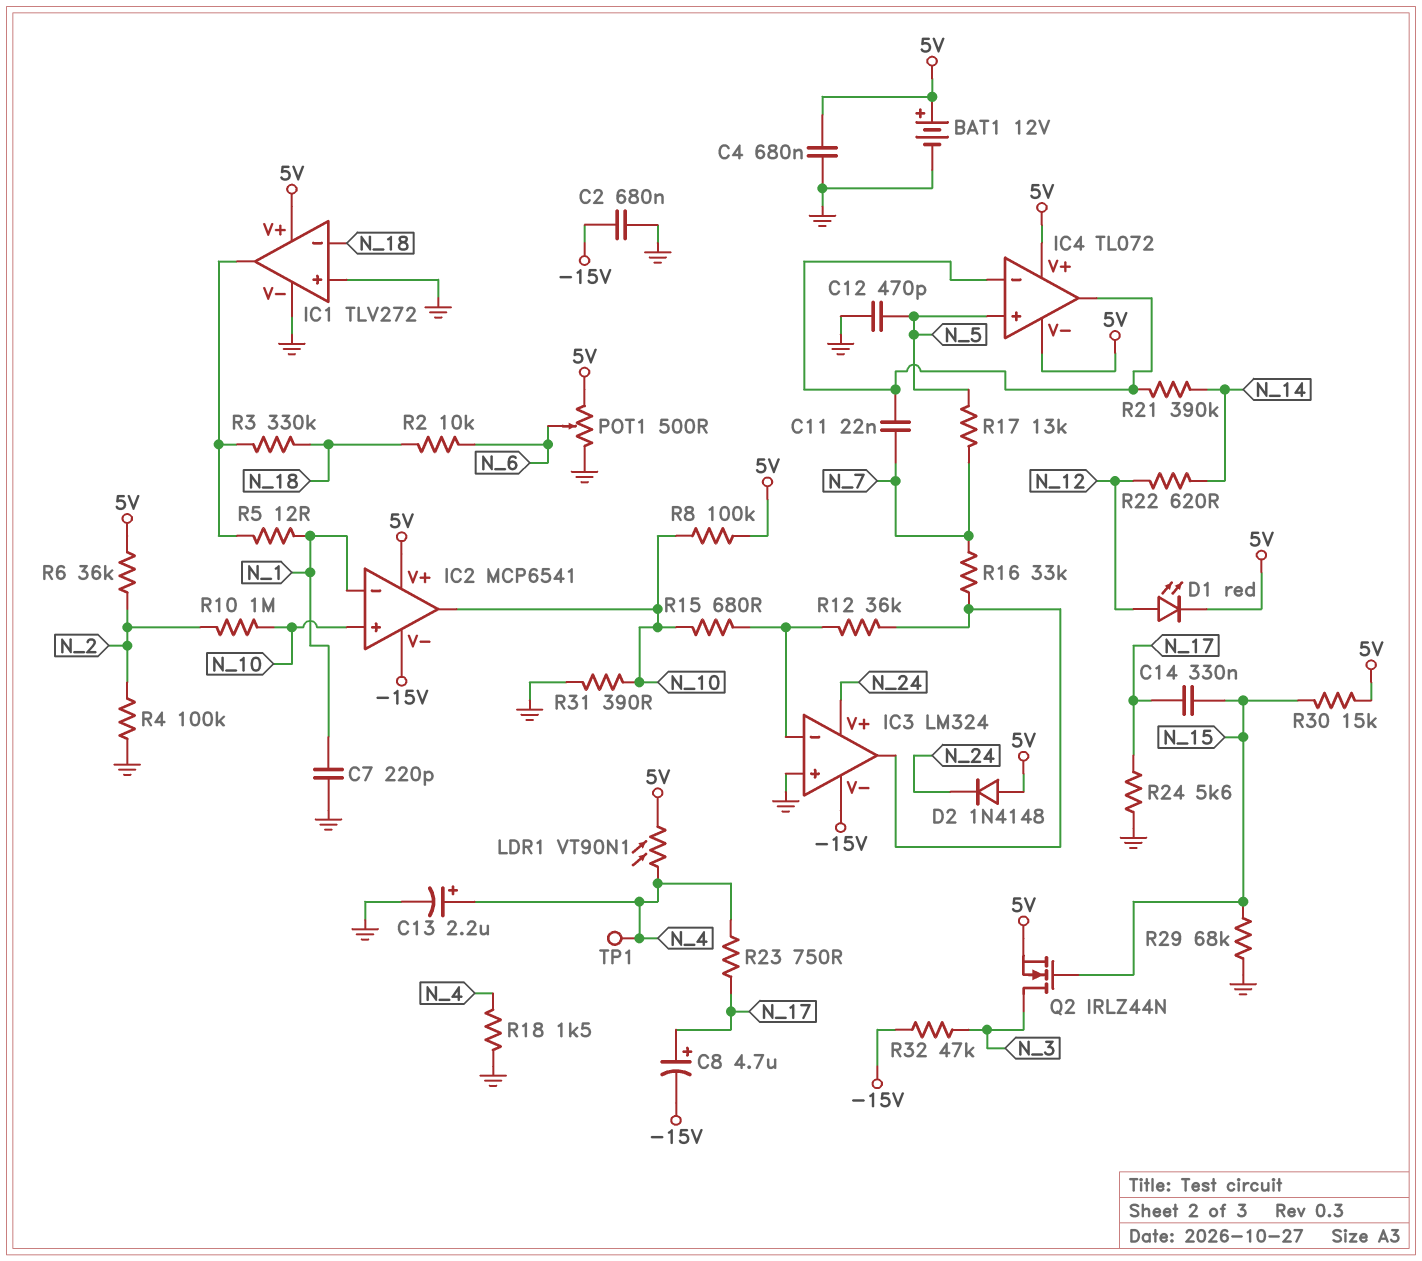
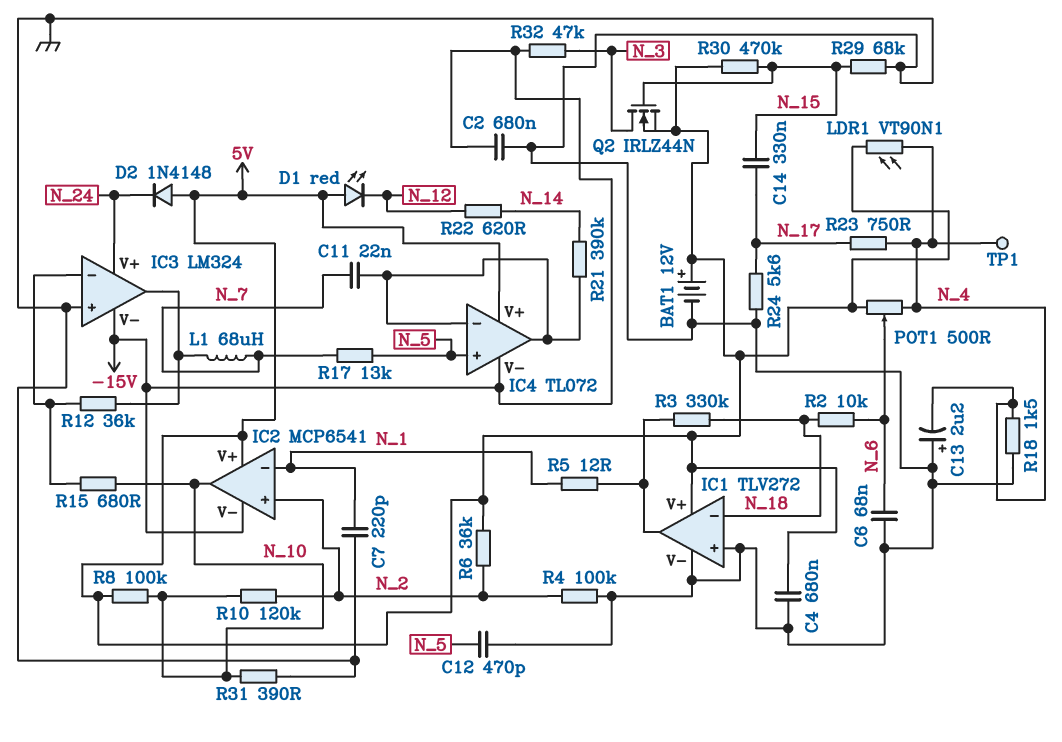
C6: none -> 68nF (GND, N_6)
C8: 4.7uF (plus N_17, minus -15V) -> none
C13: 2.2uF (plus N_4, minus GND) -> 2.2uF (plus GND, minus N_4)
D1: LED red (A N_12, K 5V) -> LED red (A 5V, K N_12)
IC2 pin in+: N_10 -> N_2
IC4 pin V-: 5V -> -15V
L1: none -> 68uH (IC3/out, N_7)
POT1: 500 (5V, GND, wiper N_6) -> 500 (5V, N_4, wiper N_6)
R10: 1M (N_2, N_10) -> 120k (N_2, N_10)
R16: 33k (IC3/out, N_7) -> none
R30: 15k (5V, N_15) -> 470k (5V, N_15)

